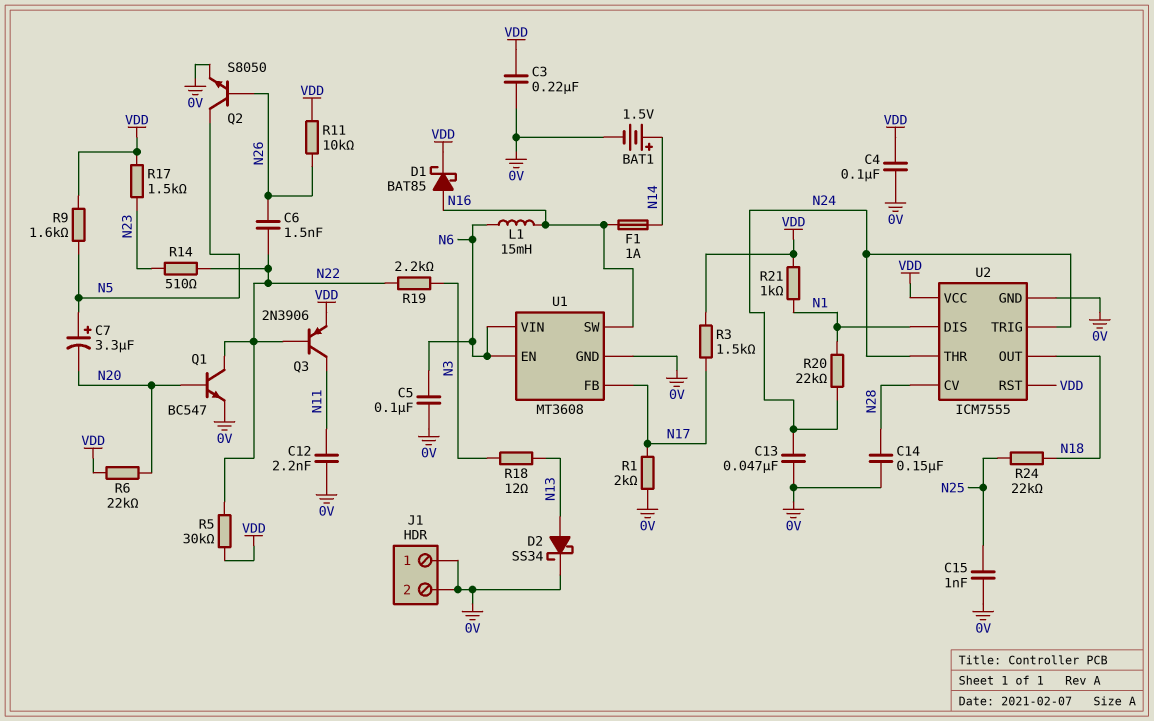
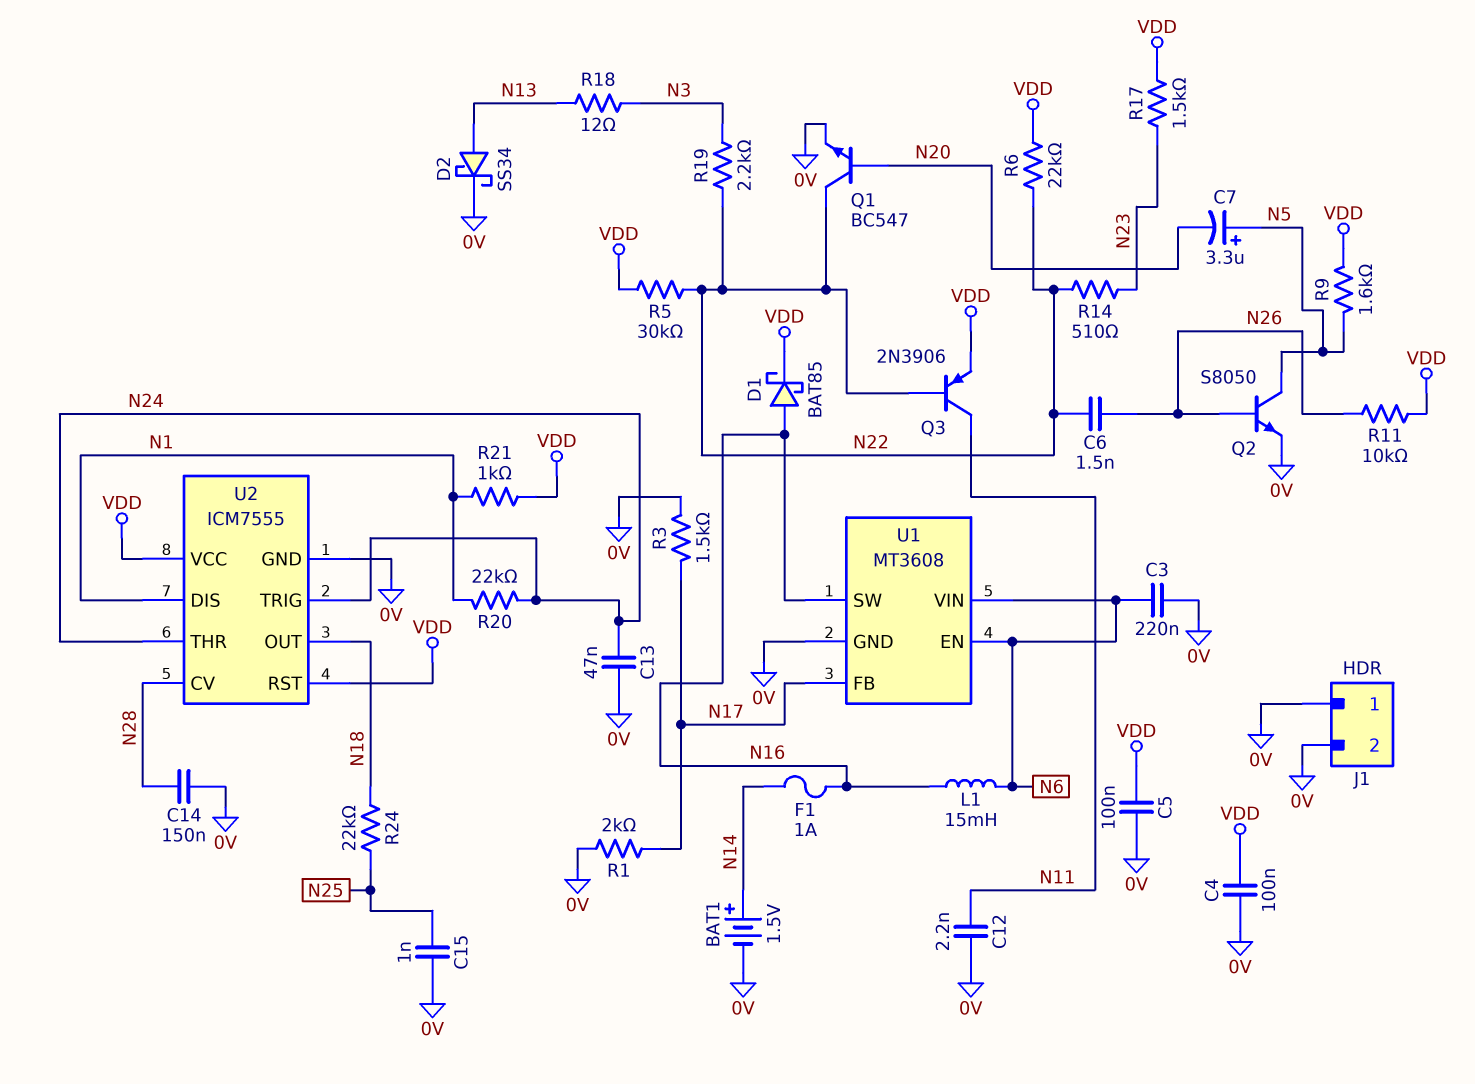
C3: 220nF (0V, VDD) -> 220nF (0V, N6)
C5: 100nF (0V, N6) -> 100nF (0V, VDD)
R3: 1.5k (N17, VDD) -> 1.5k (0V, N17)
R6: 22k (N20, VDD) -> 22k (N22, VDD)

